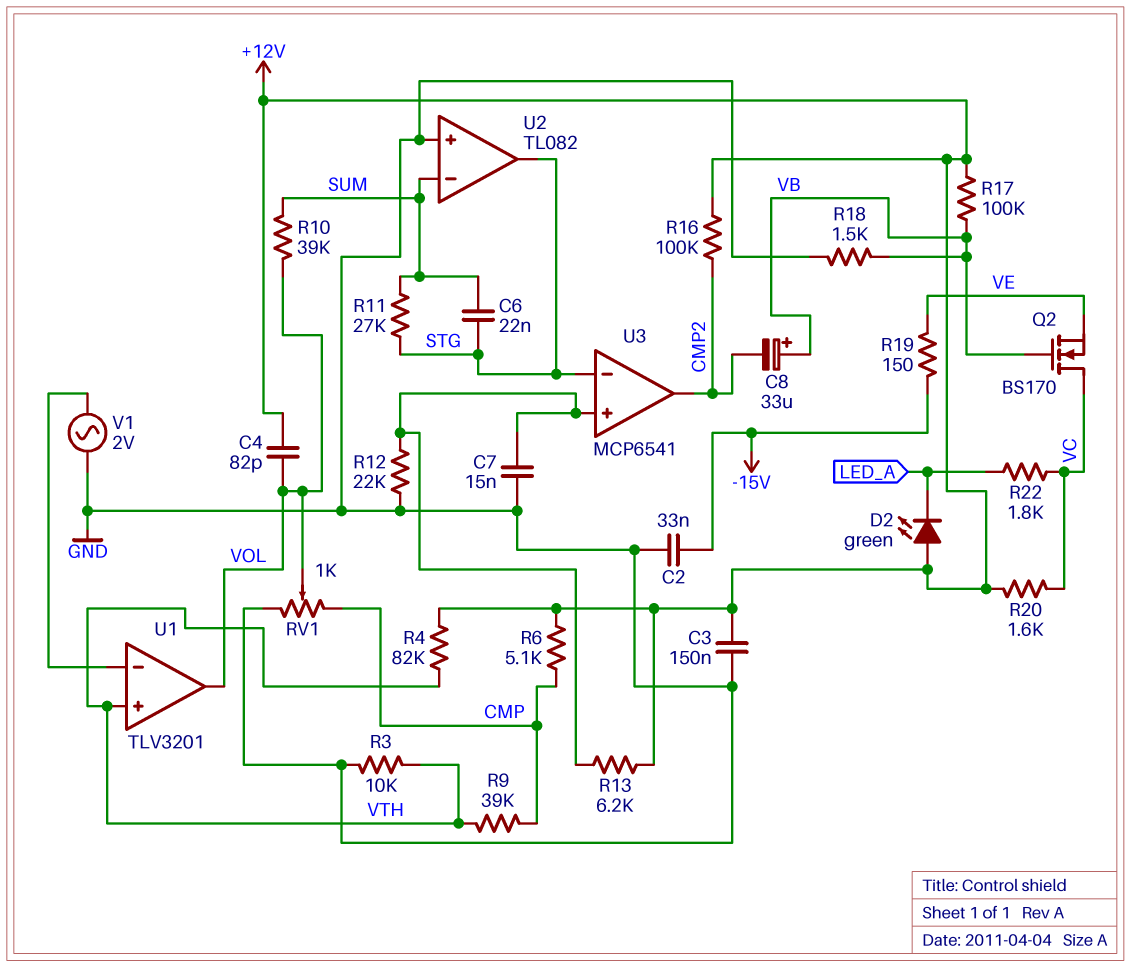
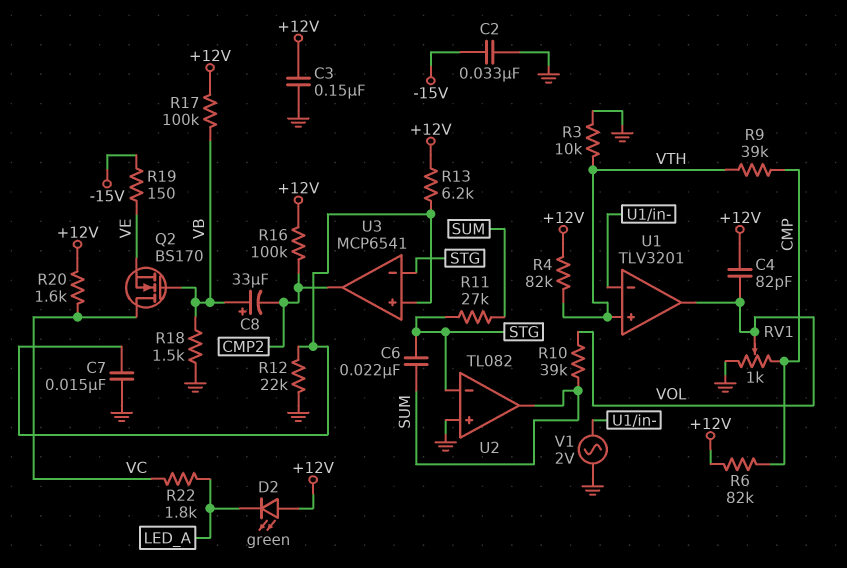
R6: 5.1k (+12V, CMP) -> 82k (+12V, CMP)
U2 pin in-: SUM -> STG
U2 pin out: STG -> SUM

